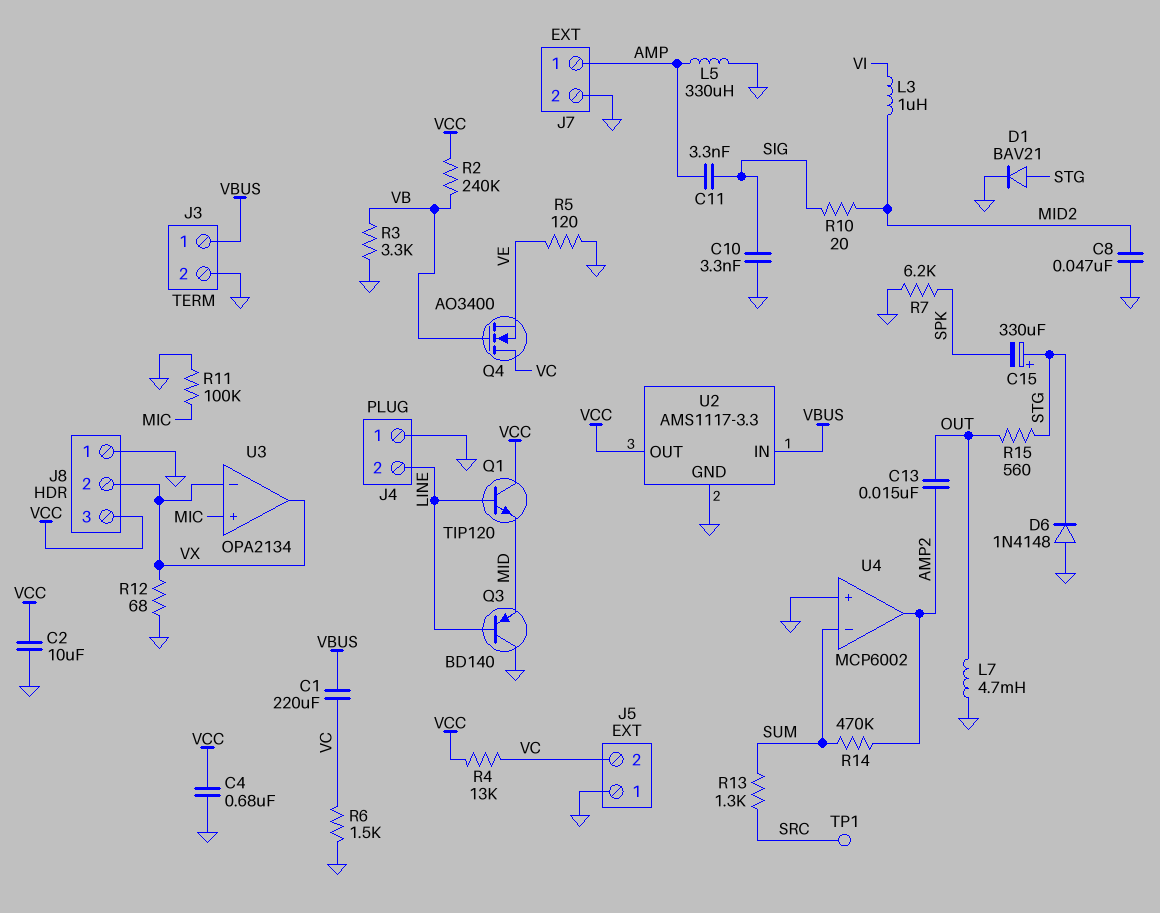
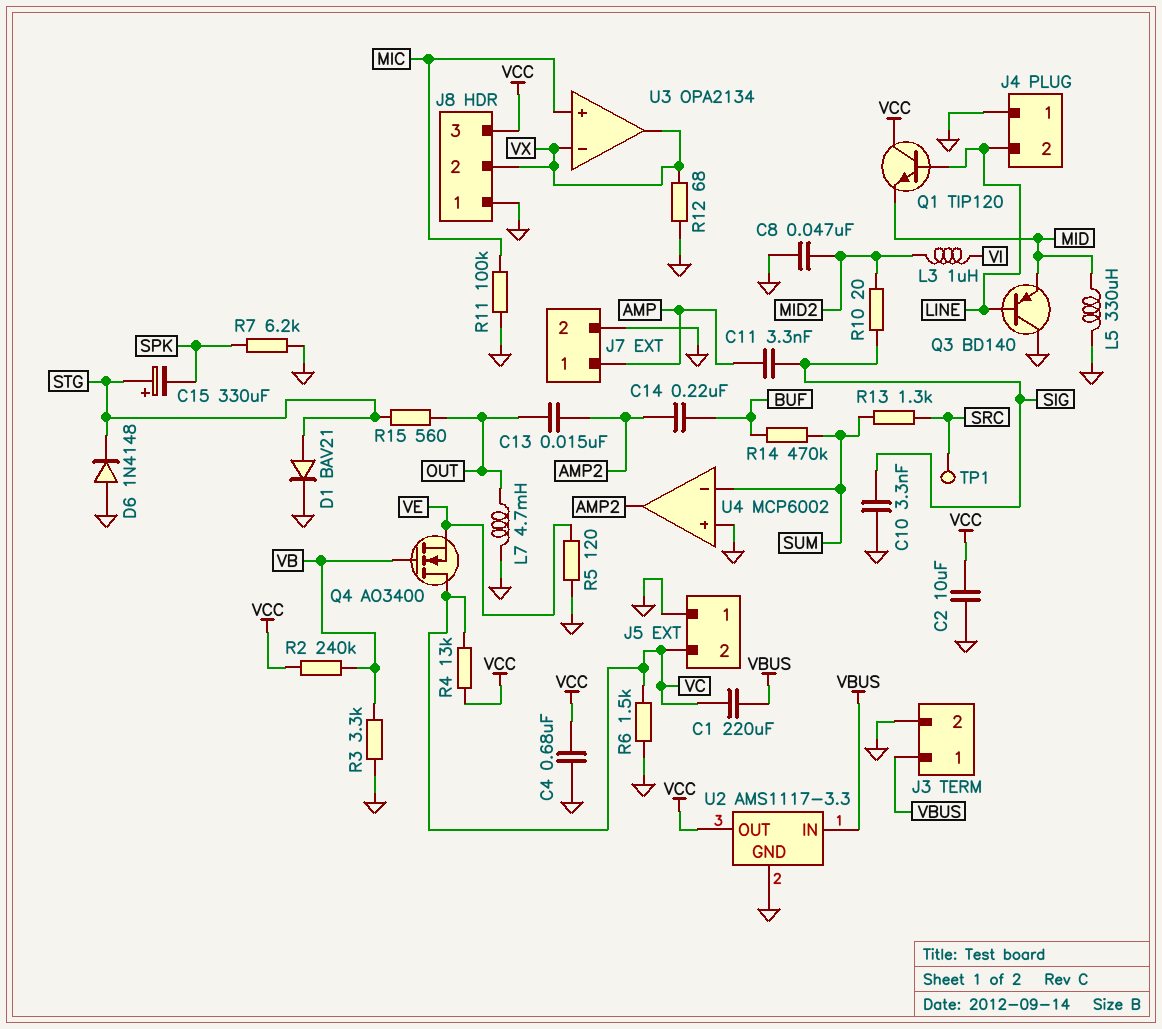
C14: none -> 220nF (AMP2, BUF)
L5: 330uH (AMP, GND) -> 330uH (GND, MID)
R14: 470k (AMP2, SUM) -> 470k (BUF, SUM)

